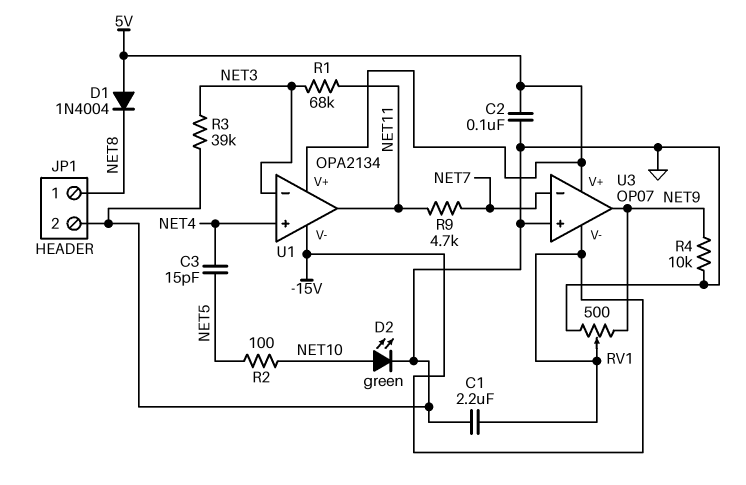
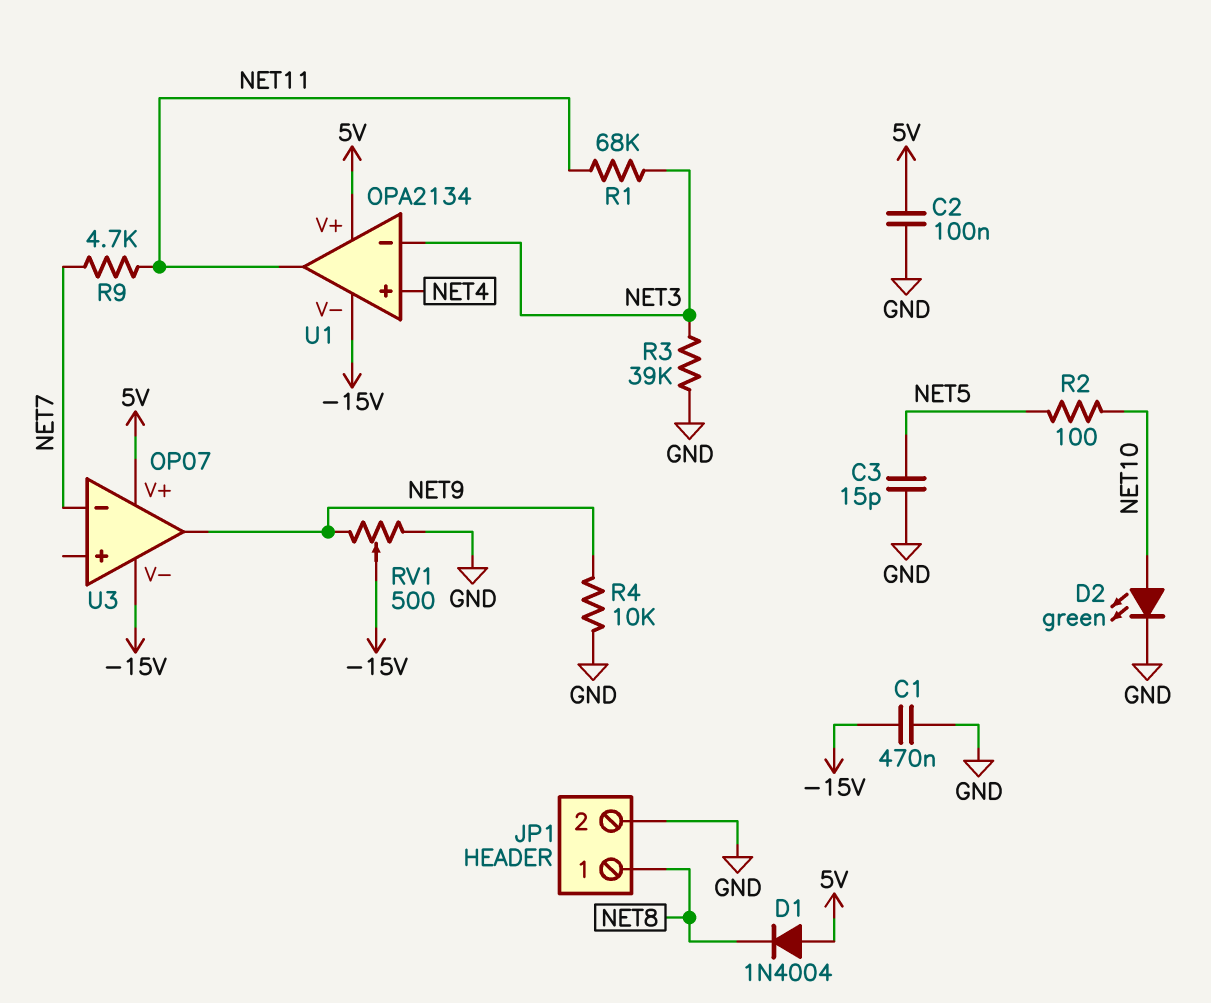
C1: 2.2uF (-15V, GND) -> 470nF (-15V, GND)
C3: 15pF (NET4, NET5) -> 15pF (GND, NET5)
U3 pin in+: GND -> none

